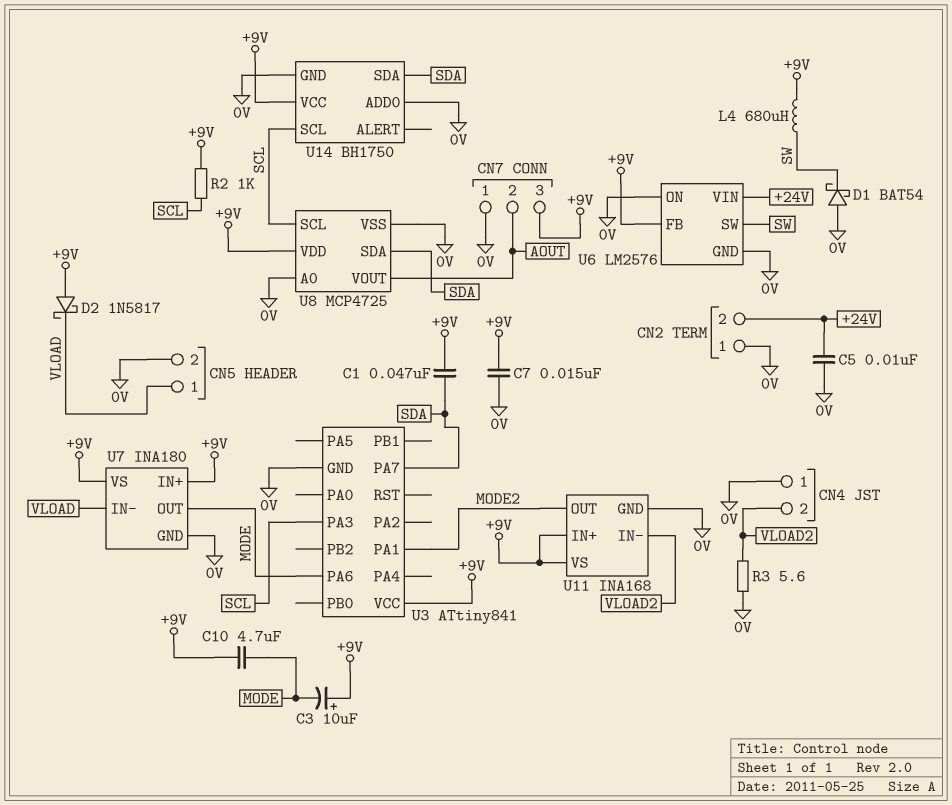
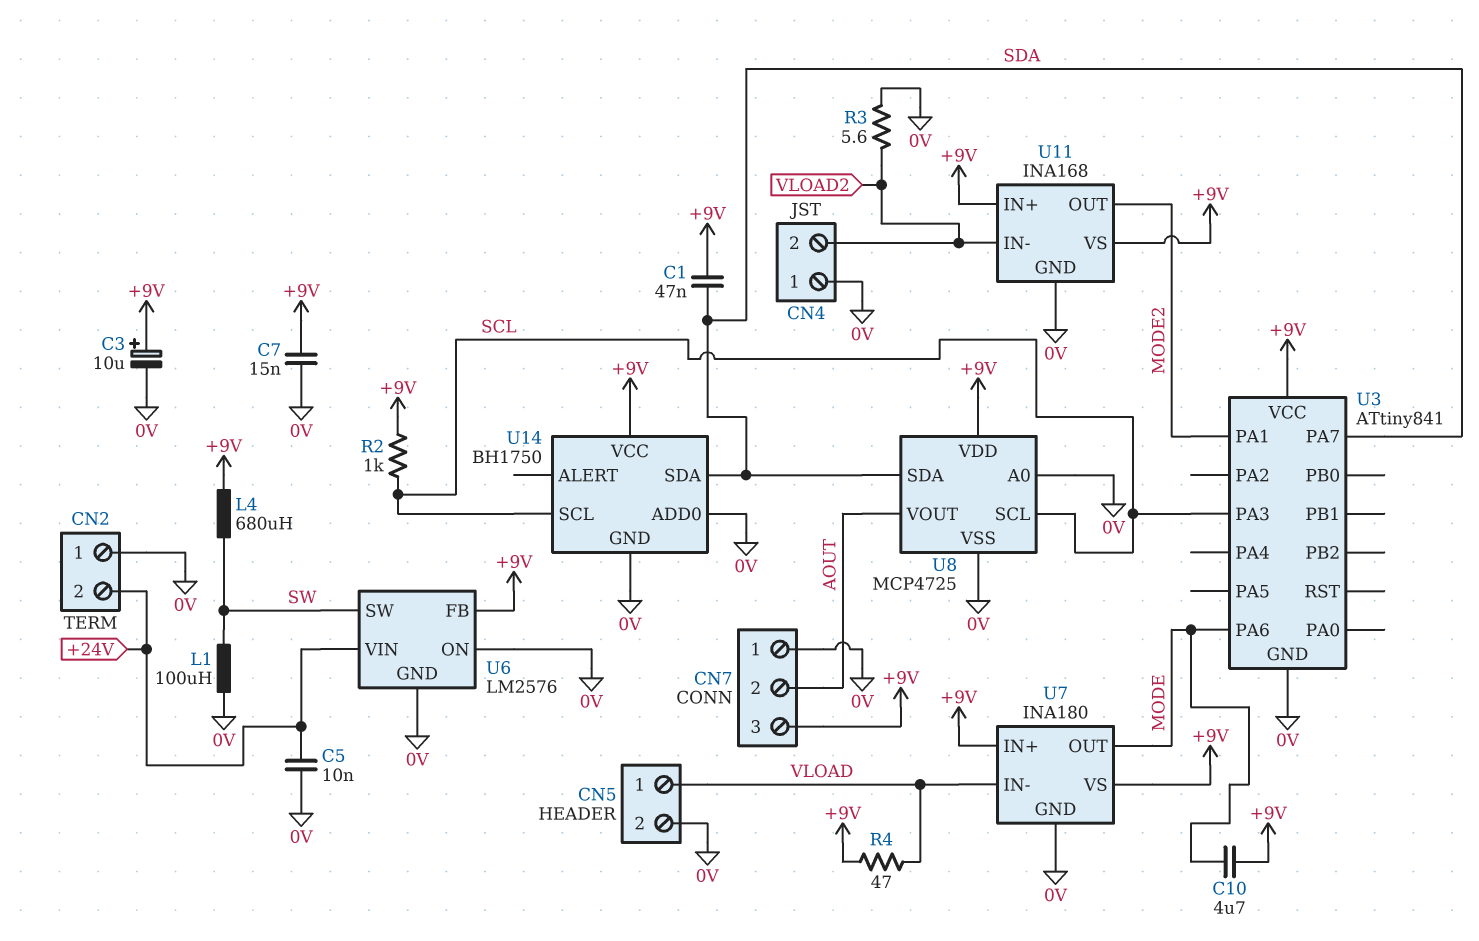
C3: 10uF (plus +9V, minus MODE) -> 10uF (plus +9V, minus 0V)
D1: schottky BAT54 (A 0V, K SW) -> none
D2: schottky 1N5817 (A +9V, K VLOAD) -> none
L1: none -> 100uH (0V, SW)
R4: none -> 47 (+9V, VLOAD)

